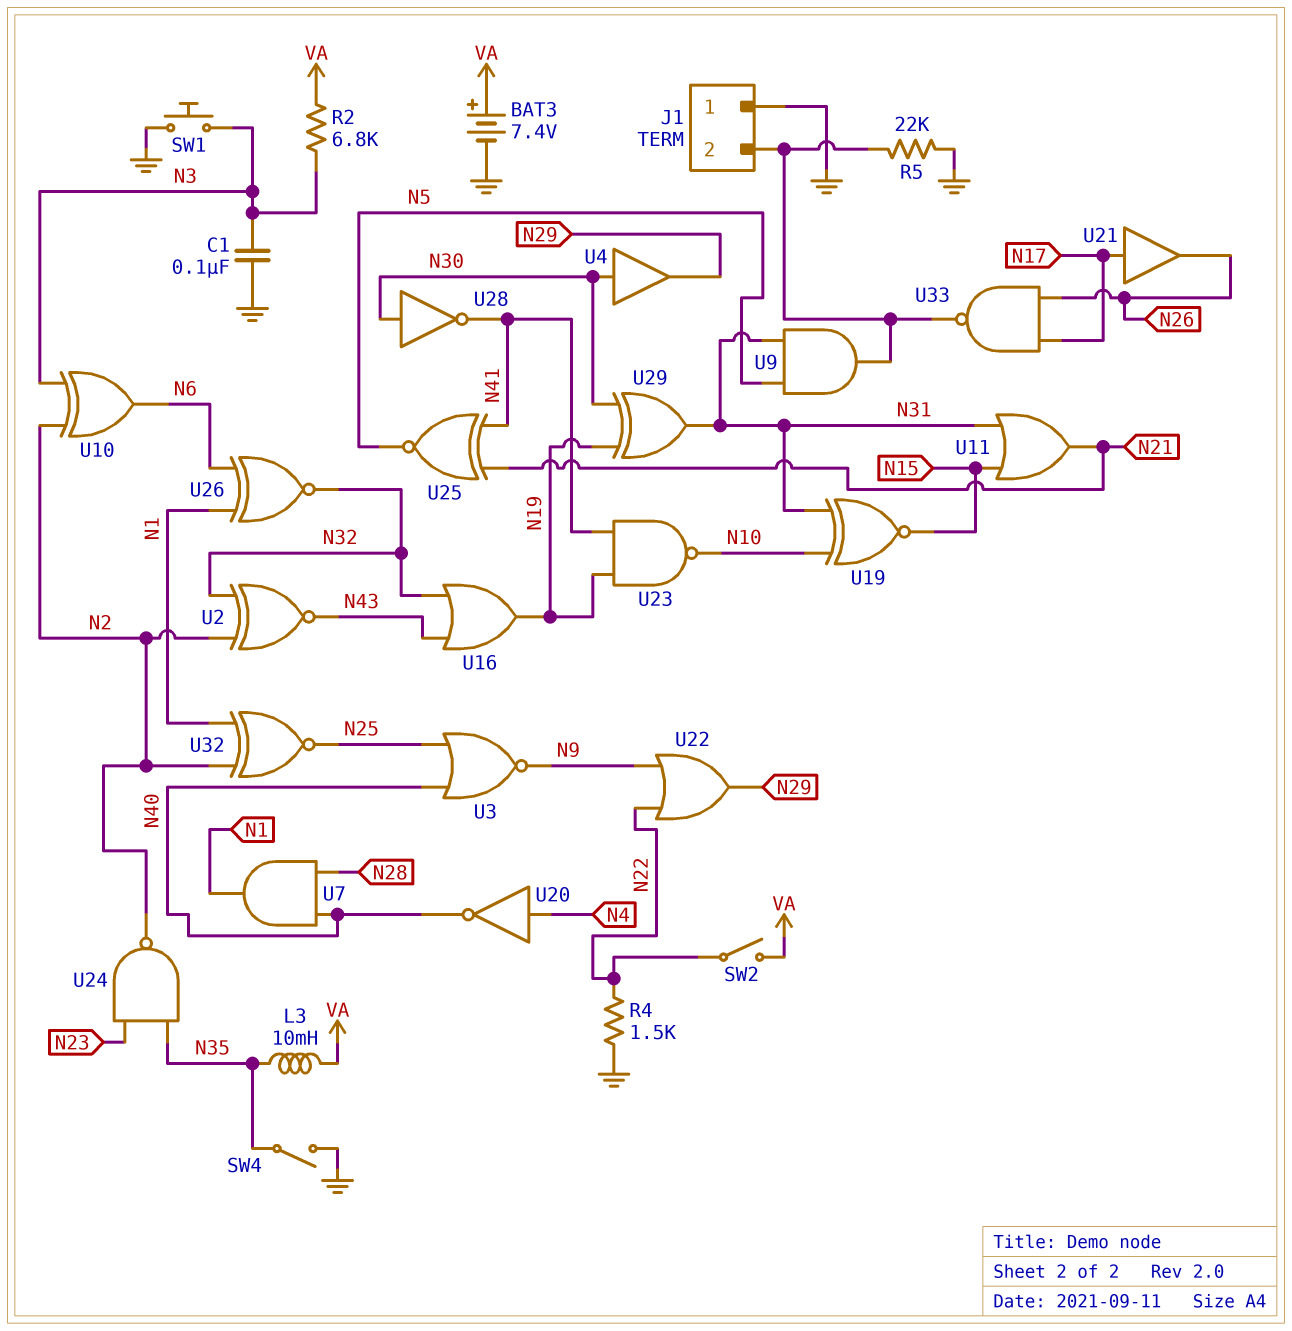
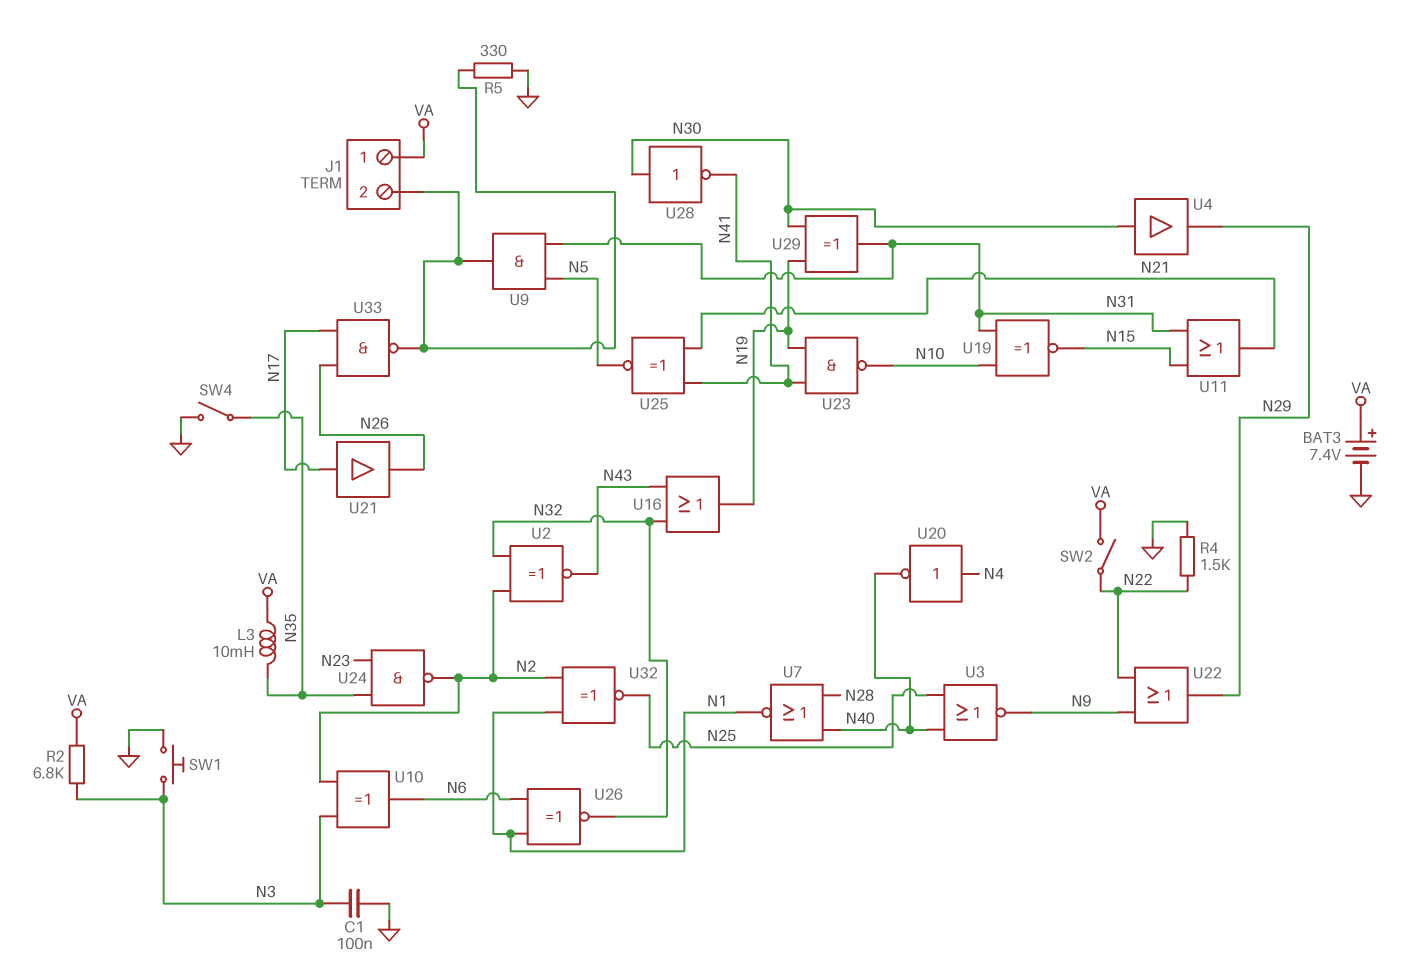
J1 pin 1: GND -> VA
R5: 22k (GND, J1/2) -> 330 (GND, J1/2)
U7: AND (in N28, in N40, out N1) -> NOR (in N28, in N40, out N1)

